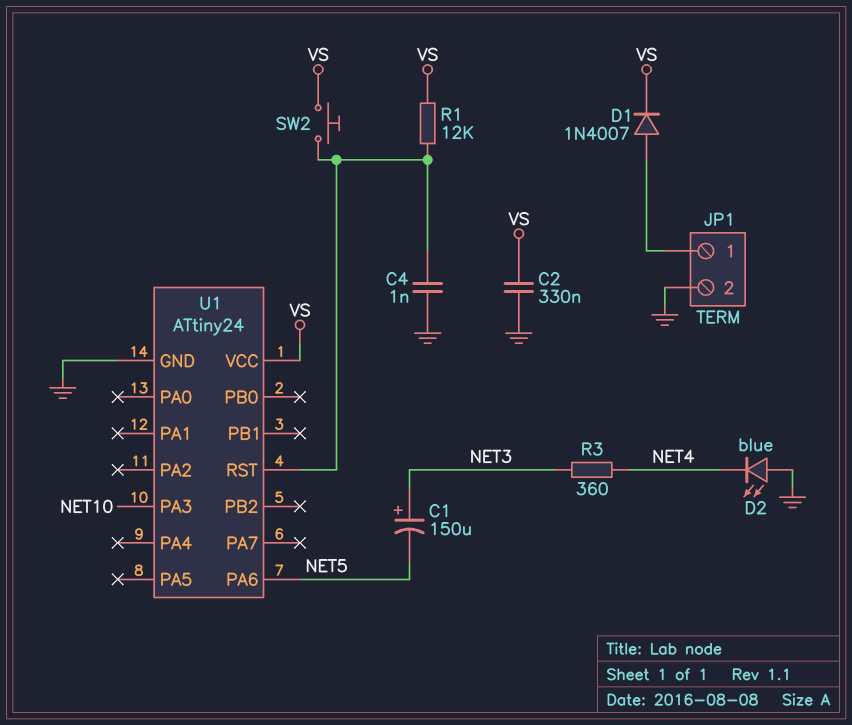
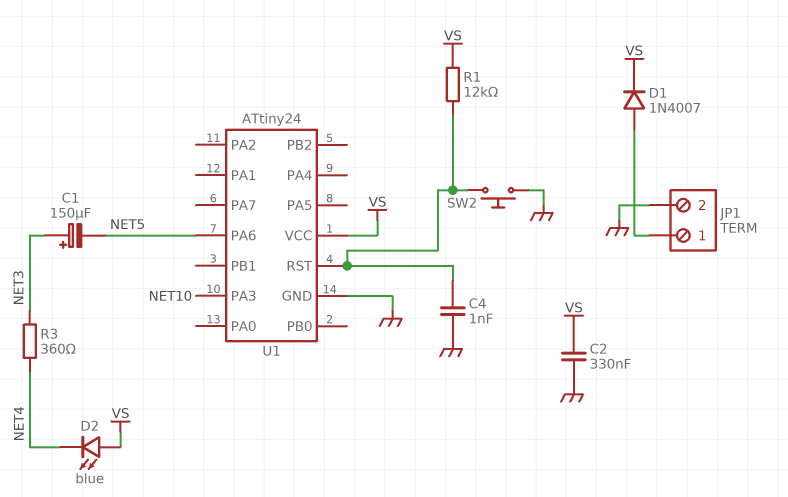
D2: LED blue (A GND, K NET4) -> LED blue (A VS, K NET4)
SW2: button (U1/RST, VS) -> button (GND, U1/RST)

